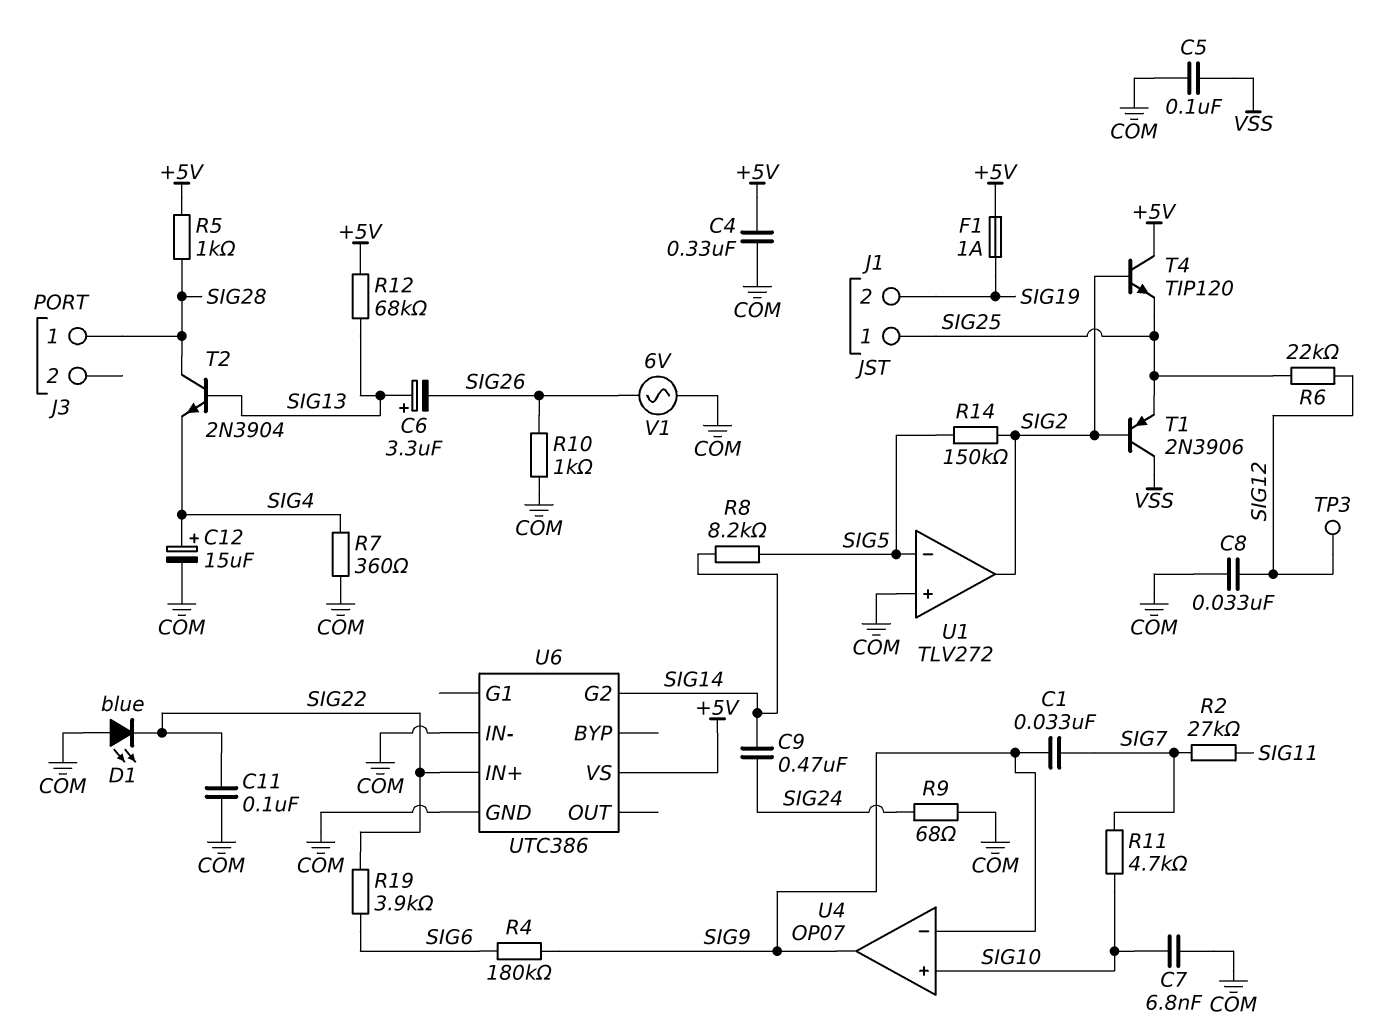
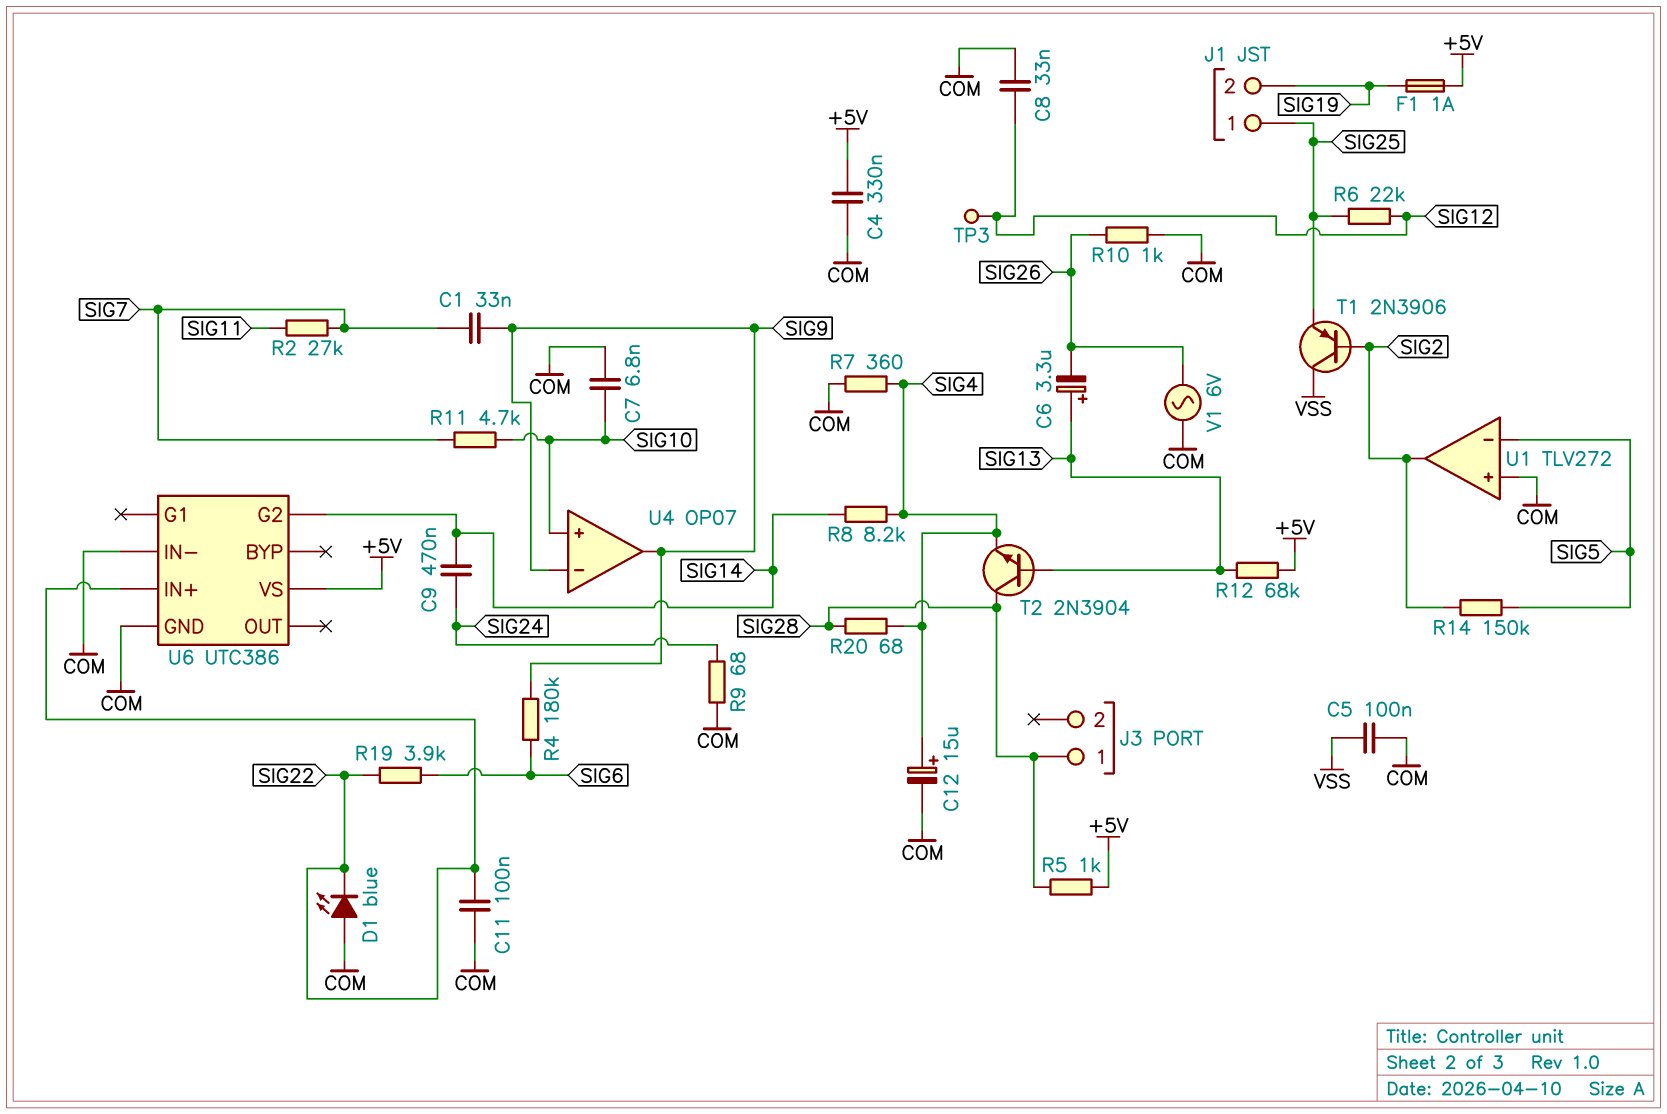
R8: 8.2k (SIG5, SIG14) -> 8.2k (SIG4, SIG14)
R20: none -> 68 (SIG4, SIG28)
T4: NPN TIP120 (B SIG2, C +5V, E SIG25) -> none

